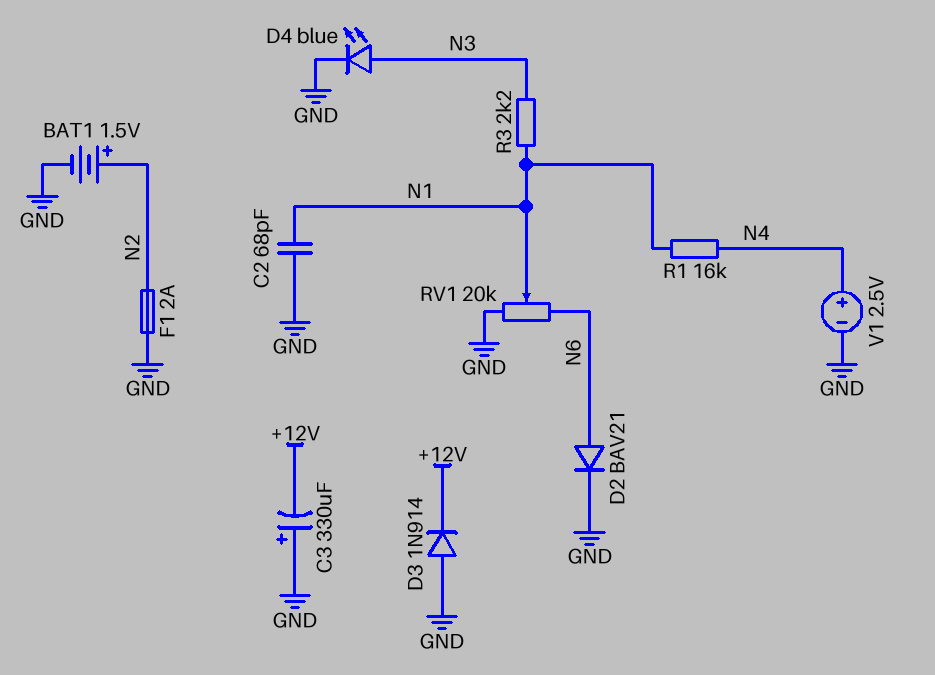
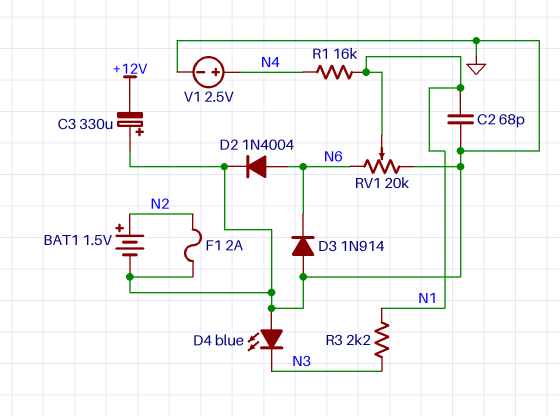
D2: diode BAV21 (A N6, K GND) -> diode 1N4004 (A N6, K GND)
D3: diode 1N914 (A GND, K +12V) -> diode 1N914 (A GND, K N6)
D4: LED blue (A N3, K GND) -> LED blue (A GND, K N3)

